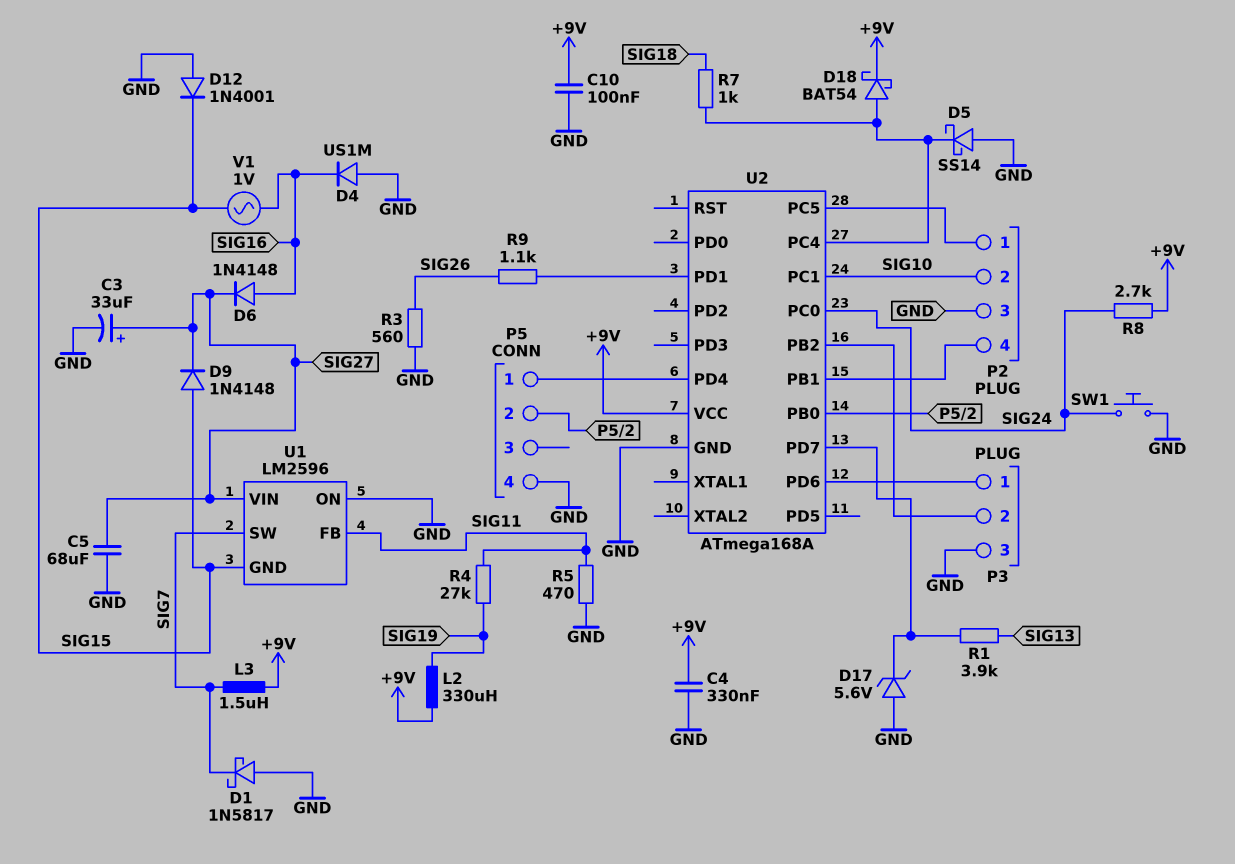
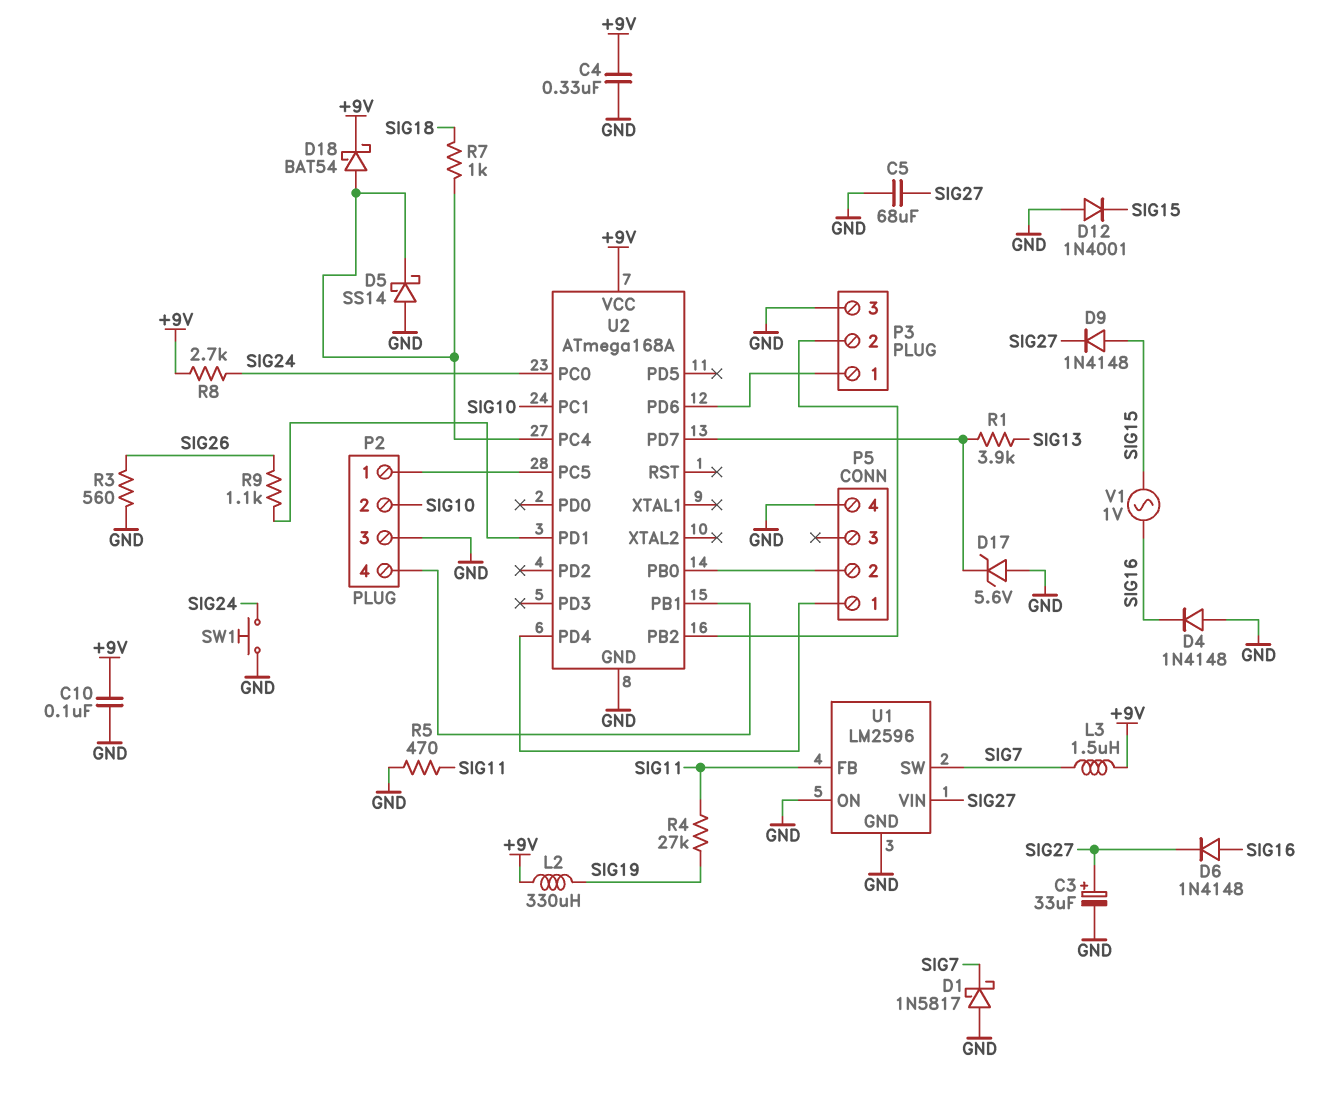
D4: diode US1M (A GND, K SIG16) -> diode 1N4148 (A GND, K SIG16)
U1 pin GND: SIG15 -> GND

